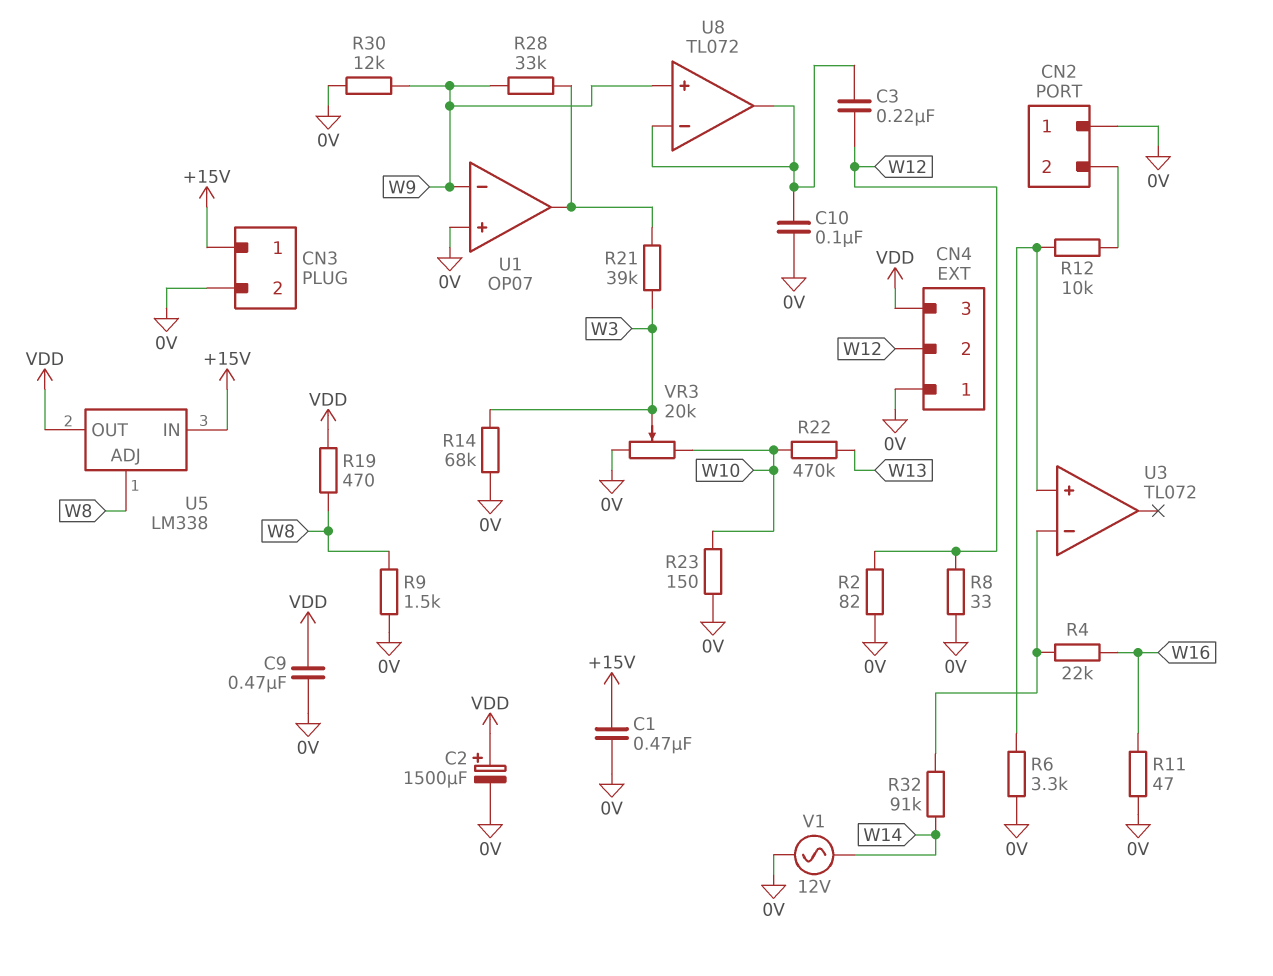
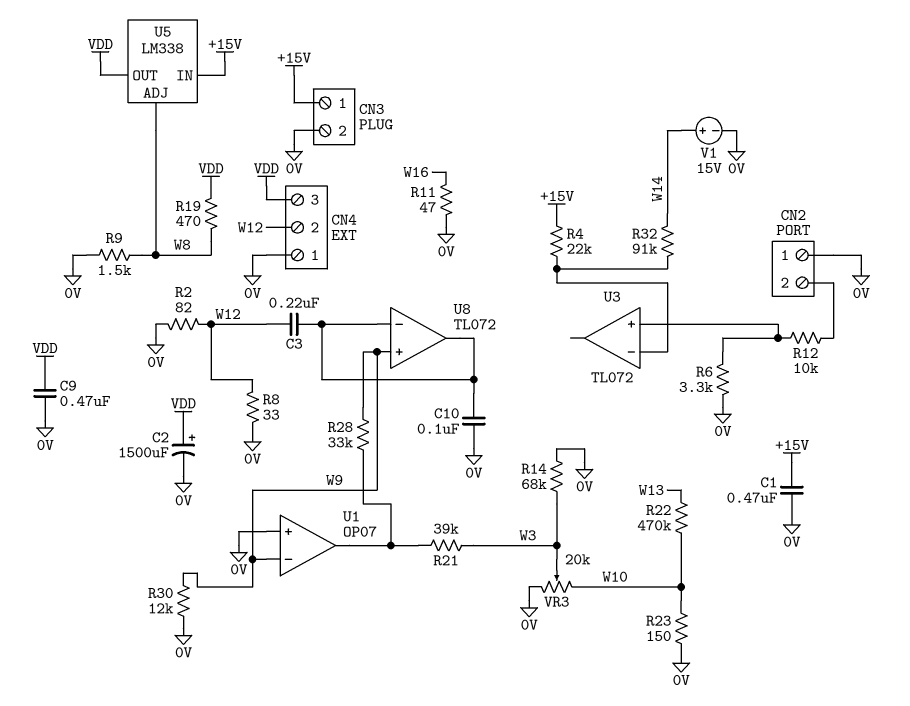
R4: 22k (U3/in-, W16) -> 22k (+15V, U3/in-)
V1: AC 12V (0V, W14) -> 15V (plus W14, minus 0V)

